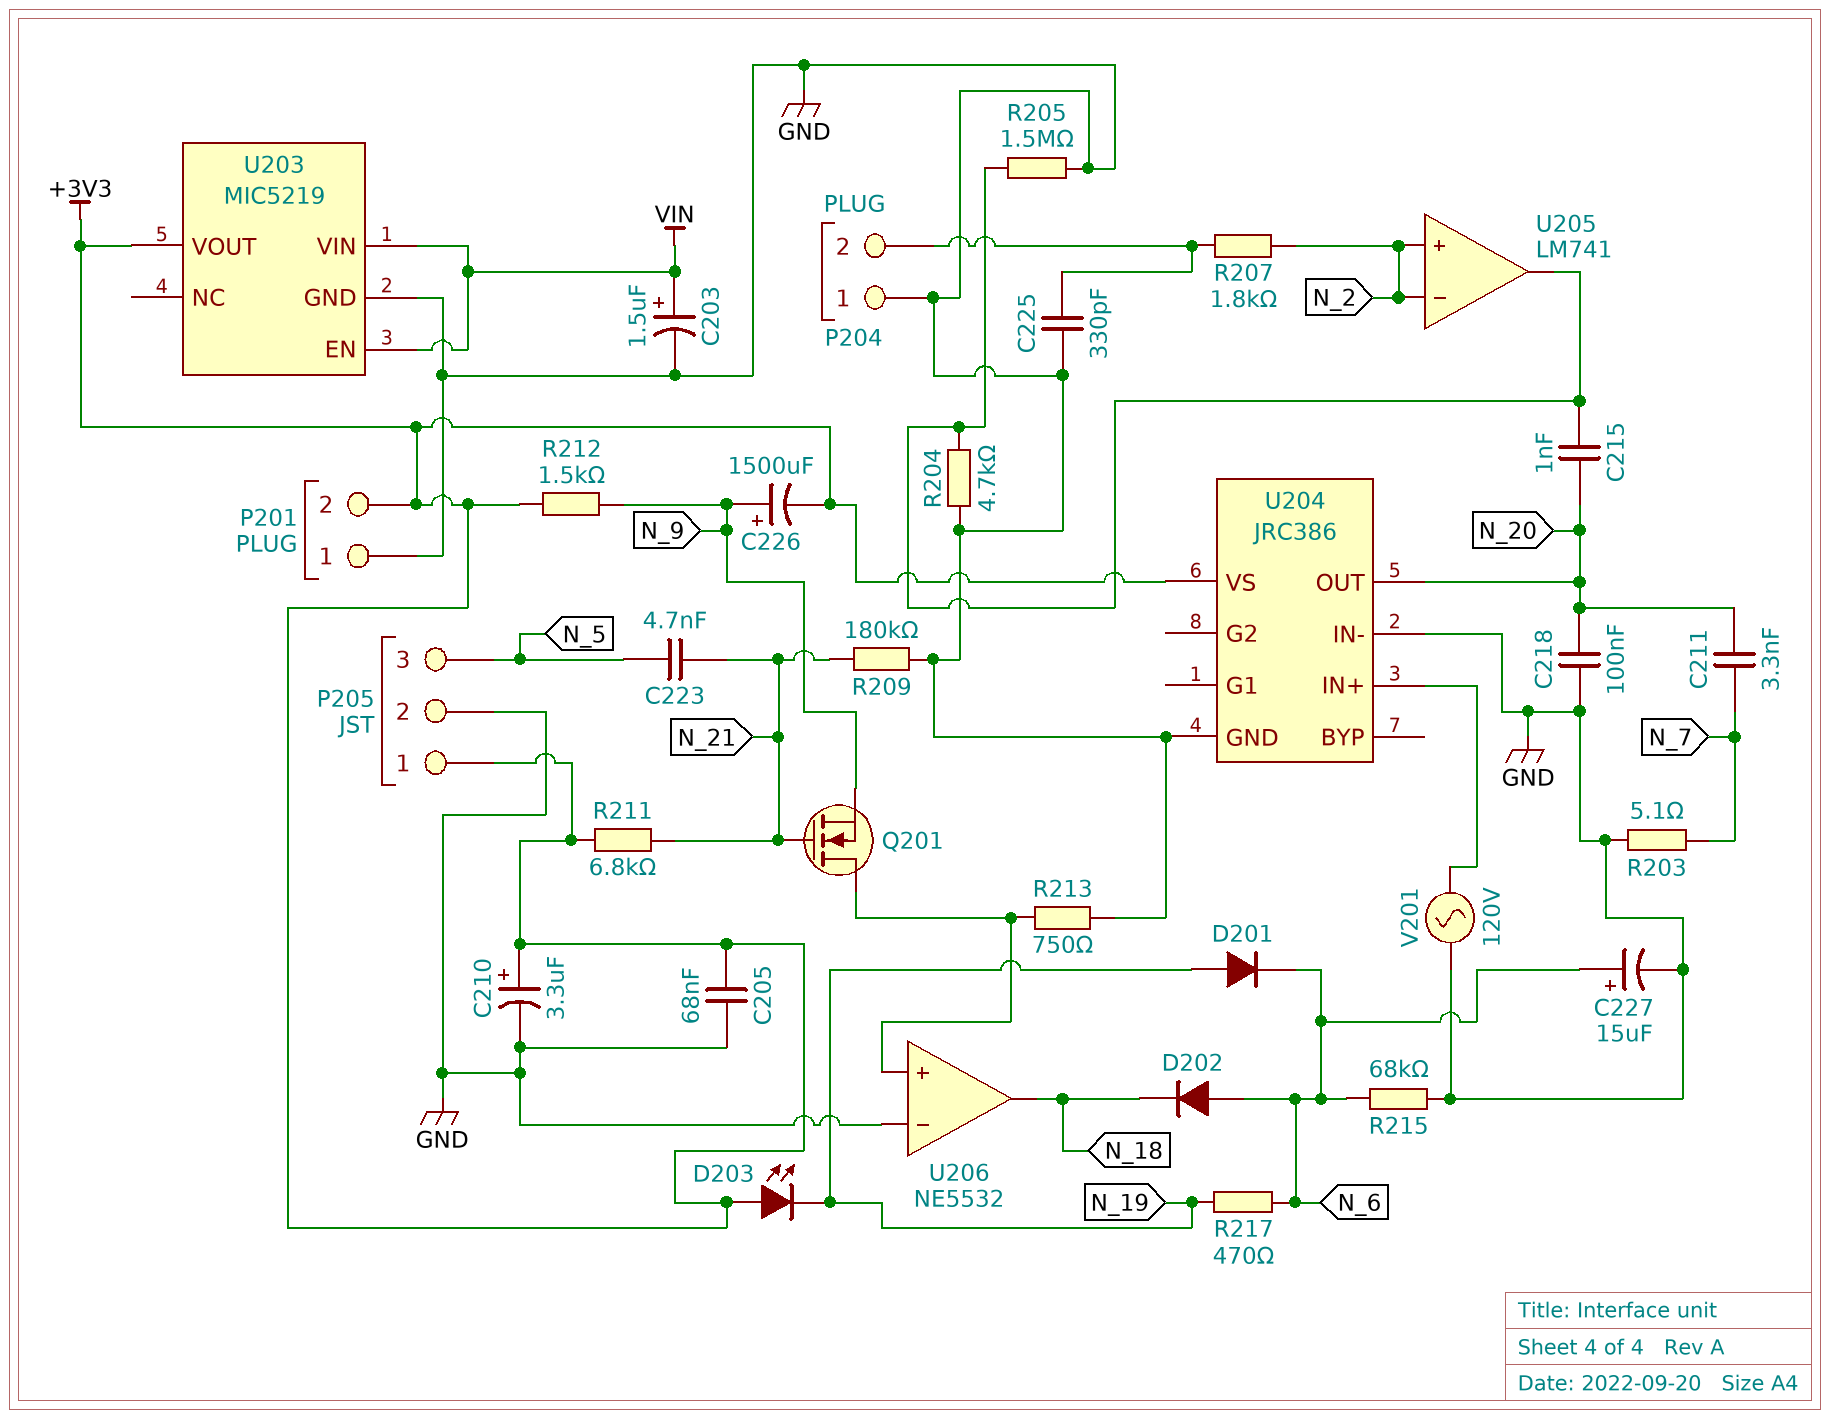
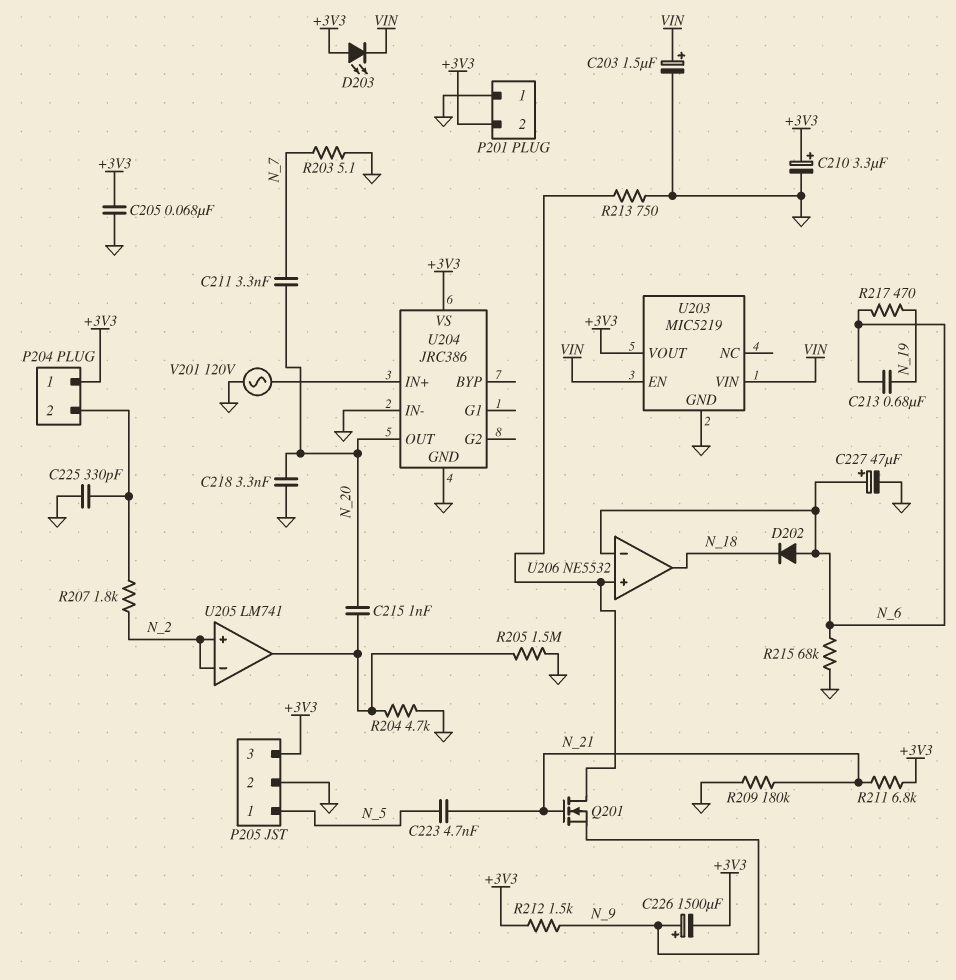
C213: none -> 680nF (N_6, N_19)
C218: 100nF (GND, N_20) -> 3.3nF (GND, N_20)
C227: 15uF (plus N_6, minus GND) -> 47uF (plus N_6, minus GND)
D201: diode (A N_19, K N_6) -> none
D203: LED (A +3V3, K N_19) -> LED (A +3V3, K VIN)
P204 pin 1: GND -> +3V3
P205 pin 1: +3V3 -> N_5
P205 pin 3: N_5 -> +3V3
U206 pin in-: GND -> N_6

